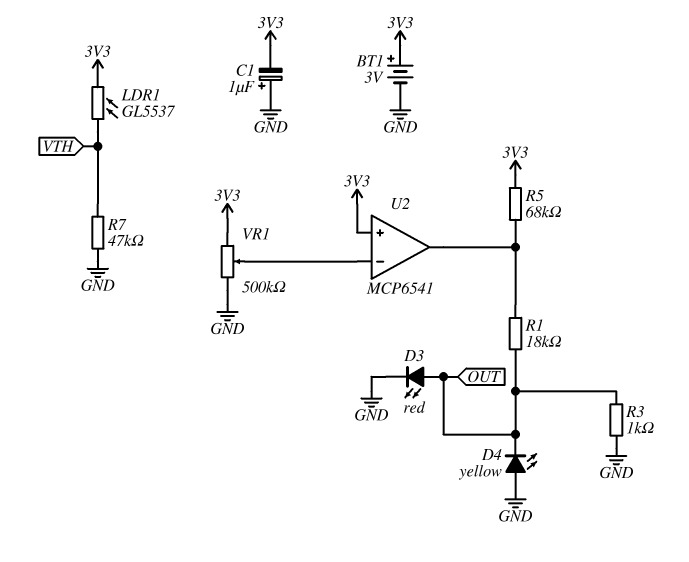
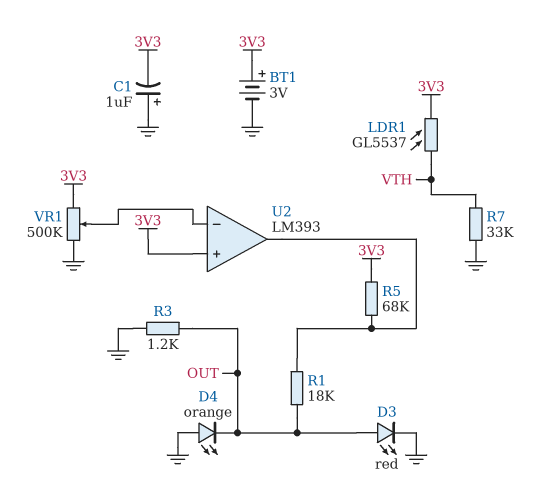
D4: LED yellow (A GND, K OUT) -> LED orange (A GND, K OUT)
R3: 1k (GND, OUT) -> 1.2k (GND, OUT)
R7: 47k (GND, VTH) -> 33k (GND, VTH)
U2: MCP6541 -> LM393

